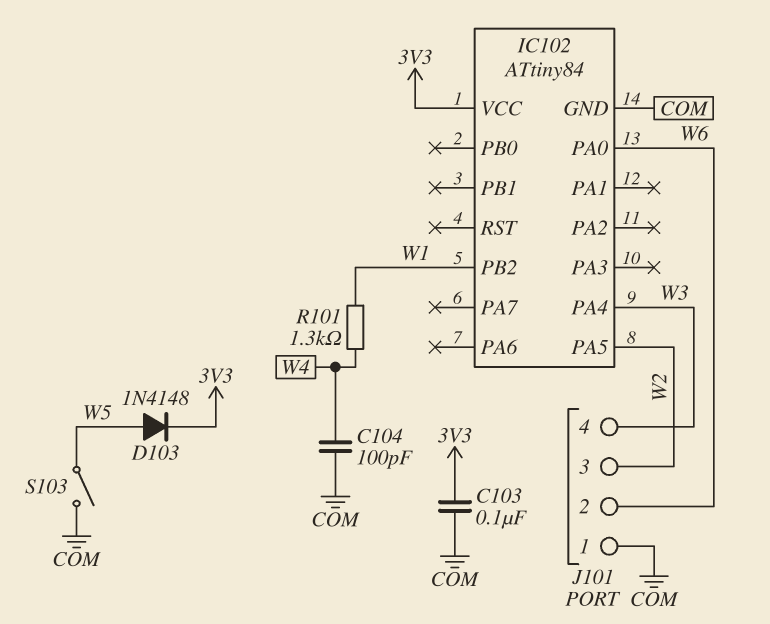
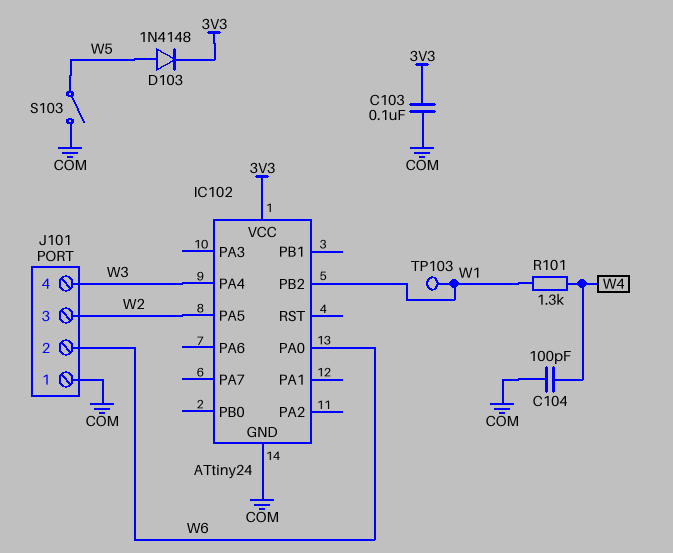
IC102: ATtiny84 -> ATtiny24
TP103: none -> test point (W1)

